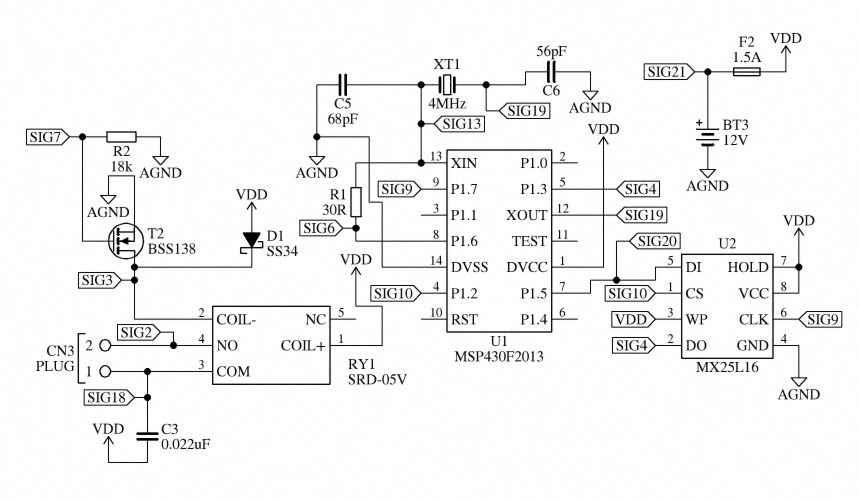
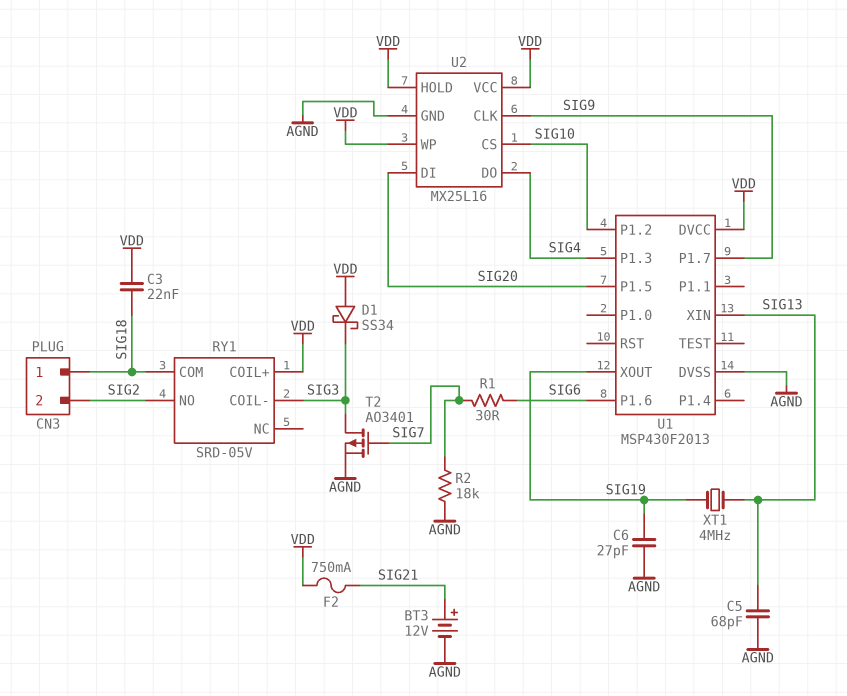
C6: 56pF (AGND, SIG19) -> 27pF (AGND, SIG19)
F2: 1.5A (SIG21, VDD) -> 750mA (SIG21, VDD)
R1: 30 (SIG6, SIG13) -> 30 (SIG6, SIG7)
T2: NMOS BSS138 (G SIG7, D SIG3, S AGND) -> PMOS AO3401 (G SIG7, D SIG3, S AGND)

